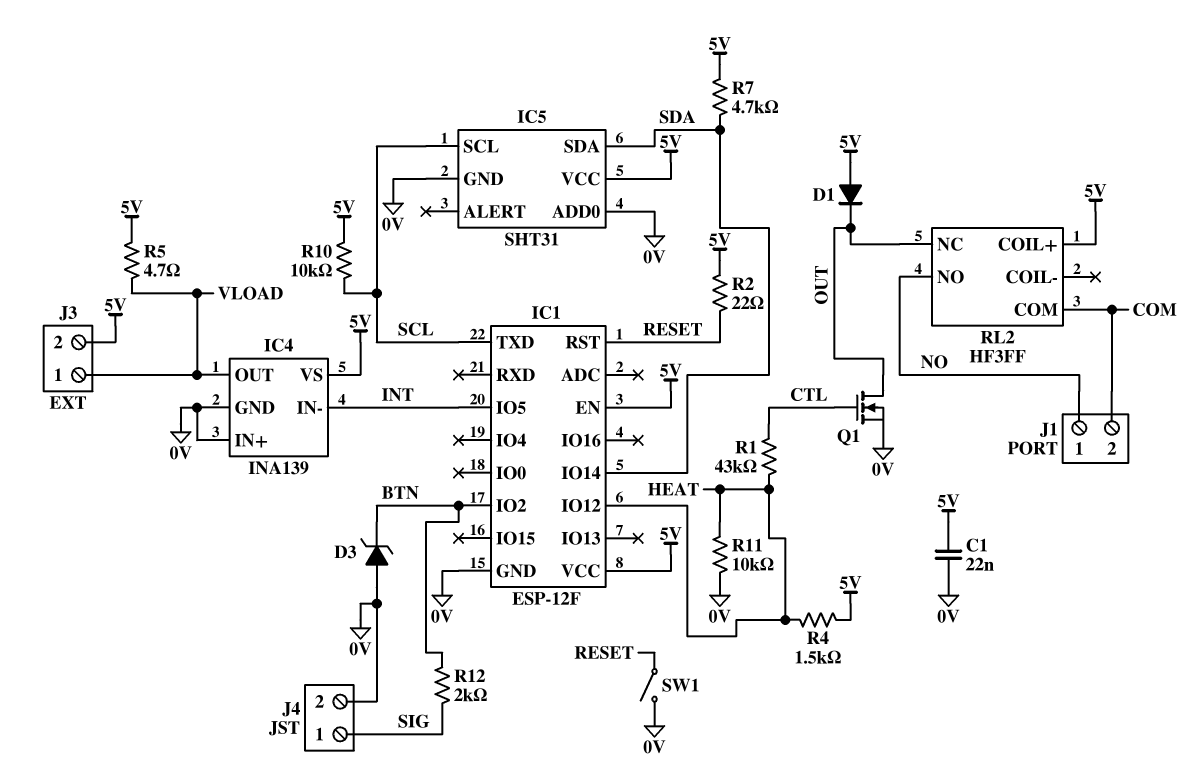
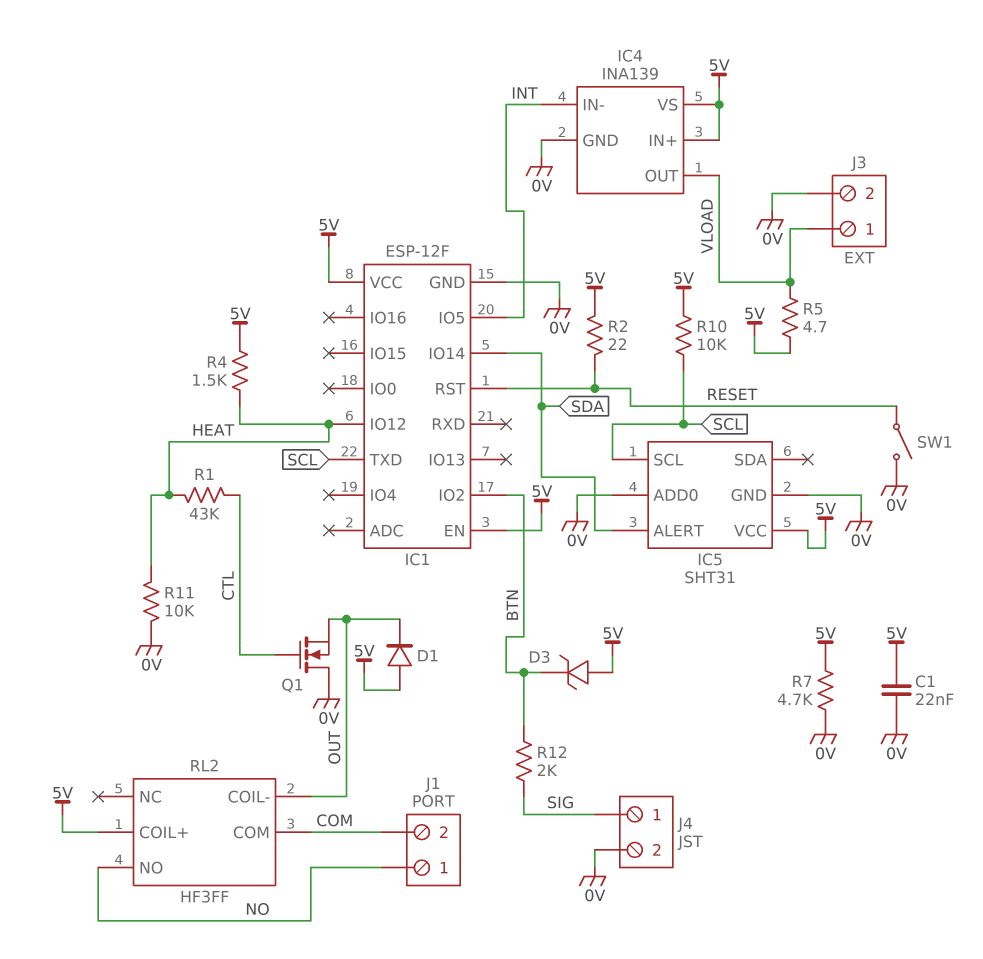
D3: zener (A 0V, K BTN) -> zener (A 5V, K BTN)
IC4 pin IN+: 0V -> 5V
IC5 pin ALERT: none -> SDA
IC5 pin SDA: SDA -> none
J3 pin 2: 5V -> 0V
Q1: NMOS (G CTL, D OUT, S 0V) -> NMOS (G CTL, D 0V, S OUT)
R7: 4.7k (5V, SDA) -> 4.7k (0V, 5V)
RL2 pin COIL-: none -> OUT
RL2 pin NC: OUT -> none

